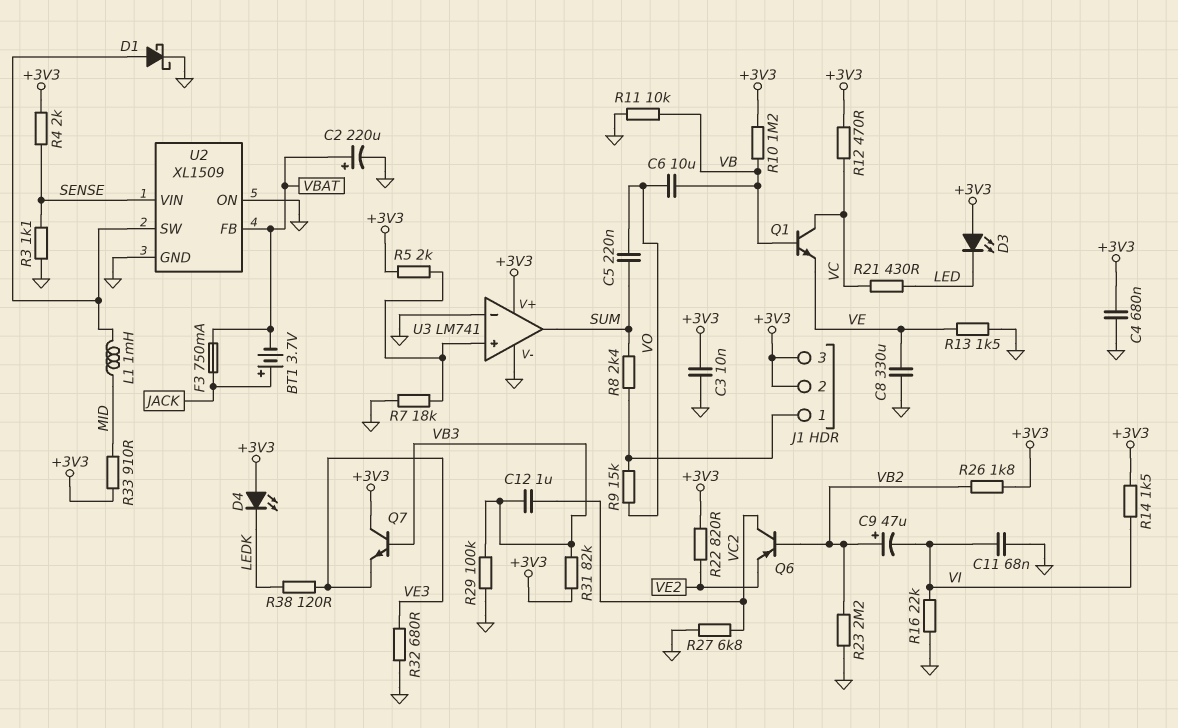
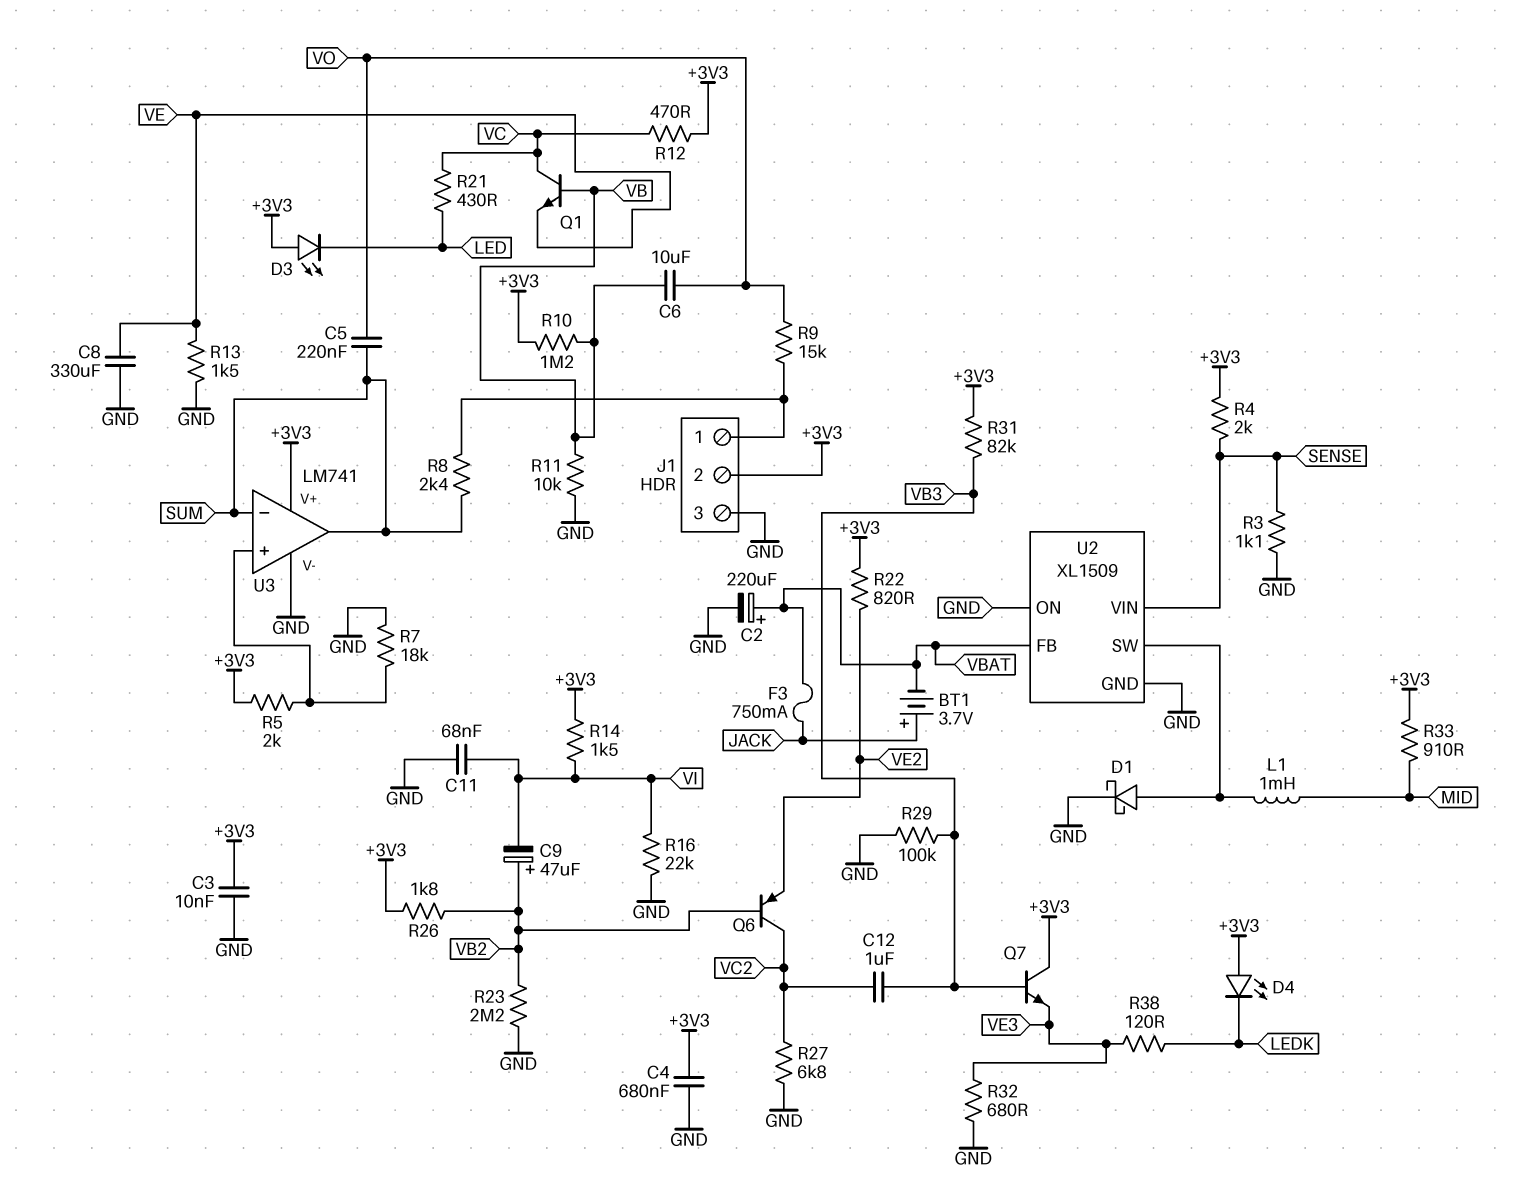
J1 pin 3: +3V3 -> GND
U3 pin in-: GND -> SUM

